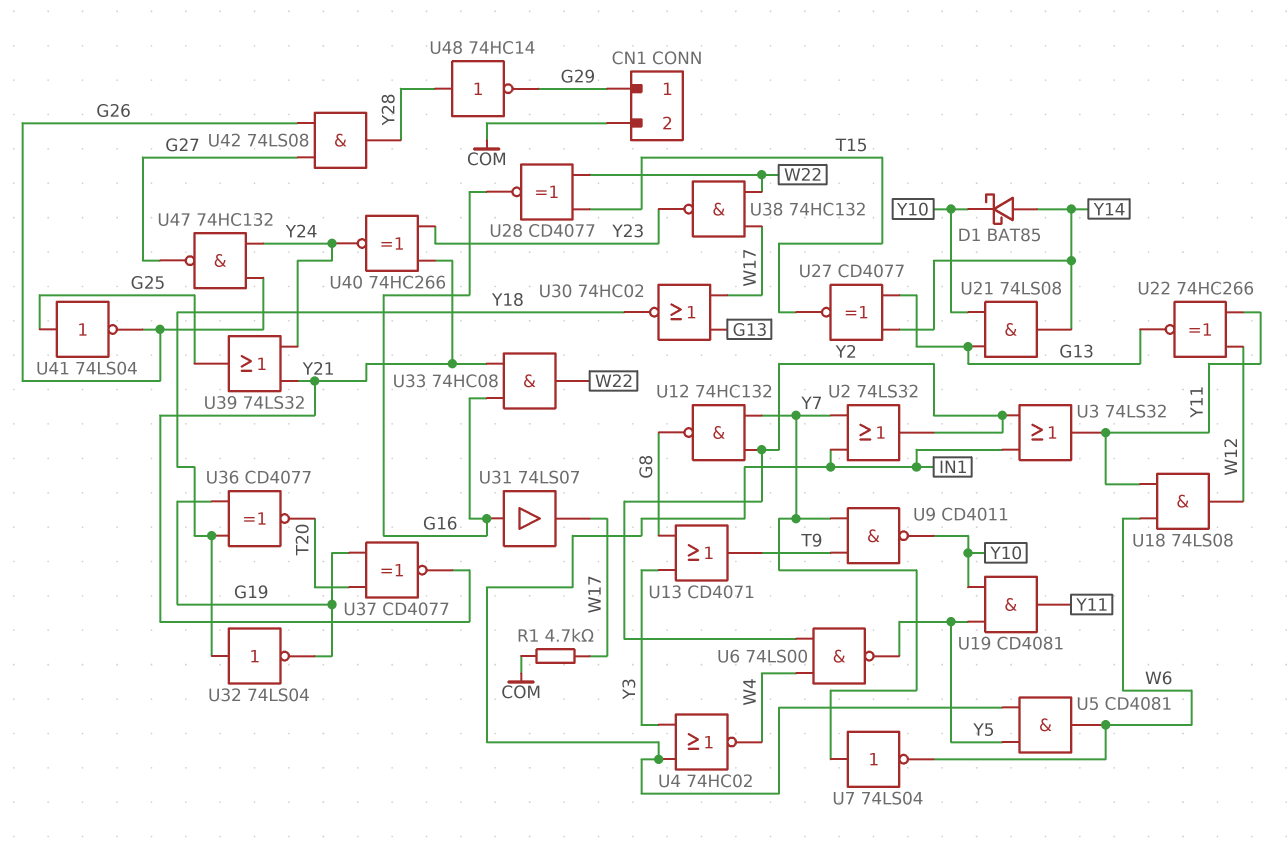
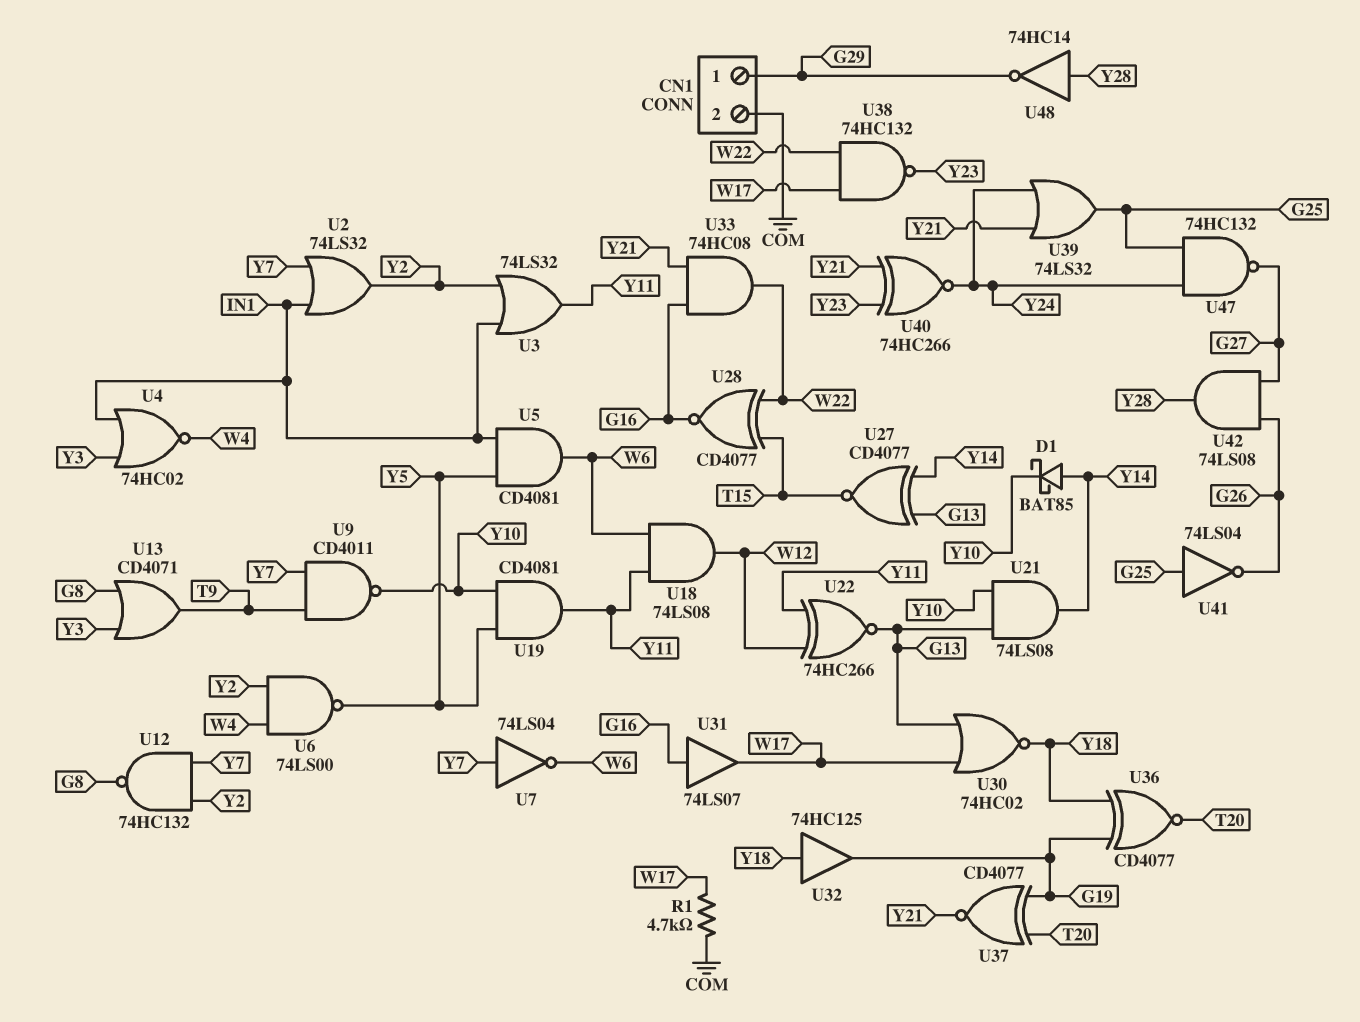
U32: NOT 74LS04 (in Y18, out G19) -> buffer 74HC125 (in Y18, out G19)
U47: NAND 74HC132 (in G26, in Y24, out G27) -> NAND 74HC132 (in G25, in Y24, out G27)

